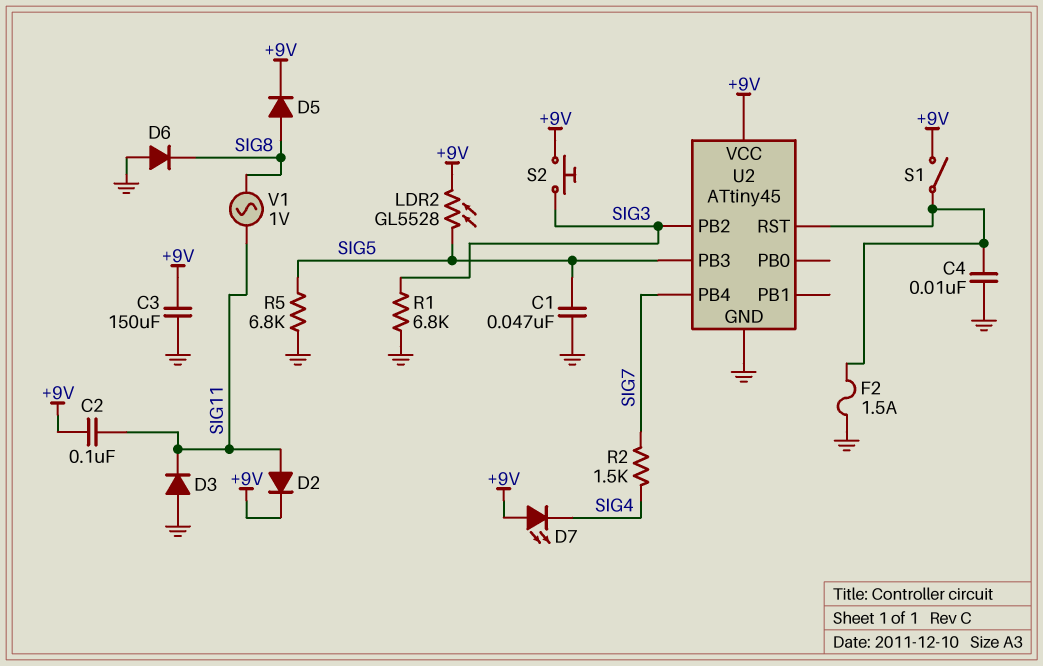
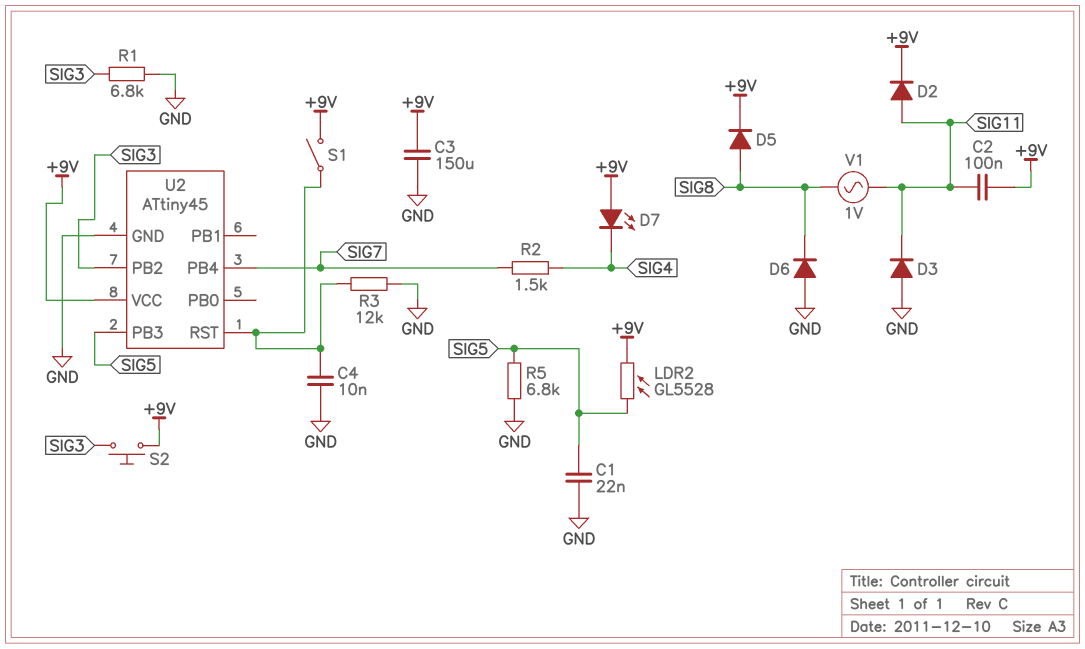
C1: 47nF (GND, SIG5) -> 22nF (GND, SIG5)
F2: 1.5A (GND, U2/RST) -> none
R3: none -> 12k (GND, U2/RST)

